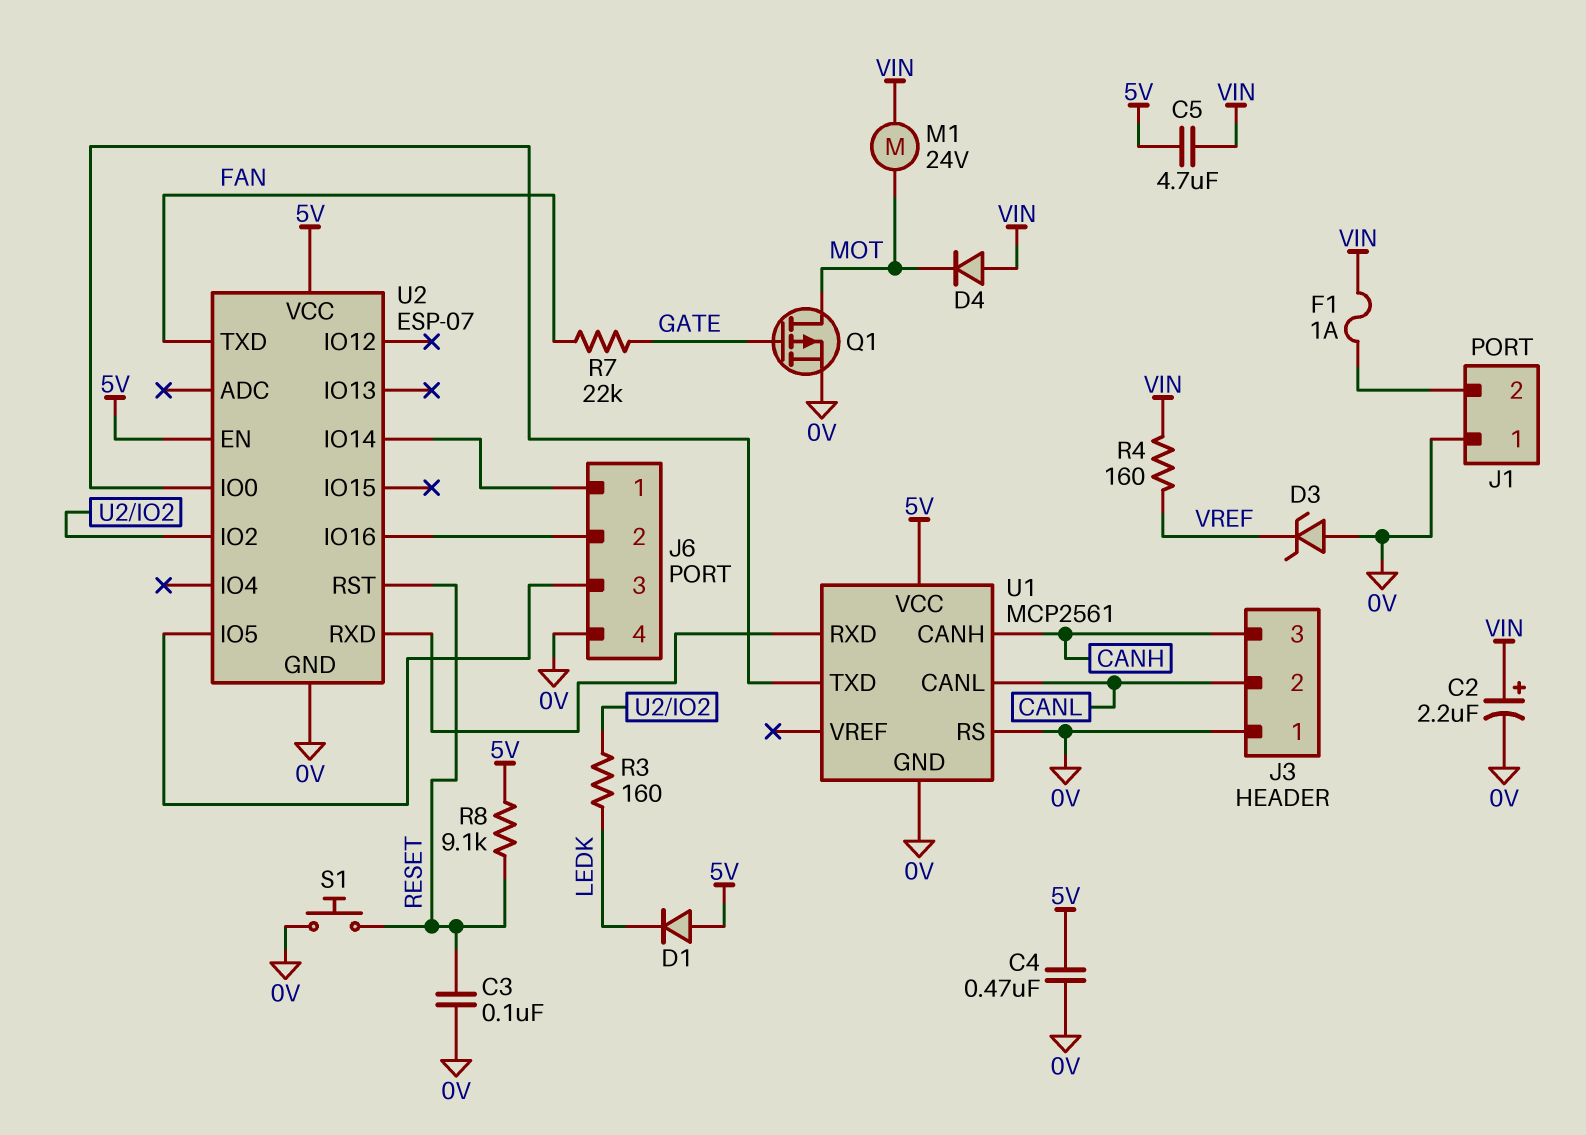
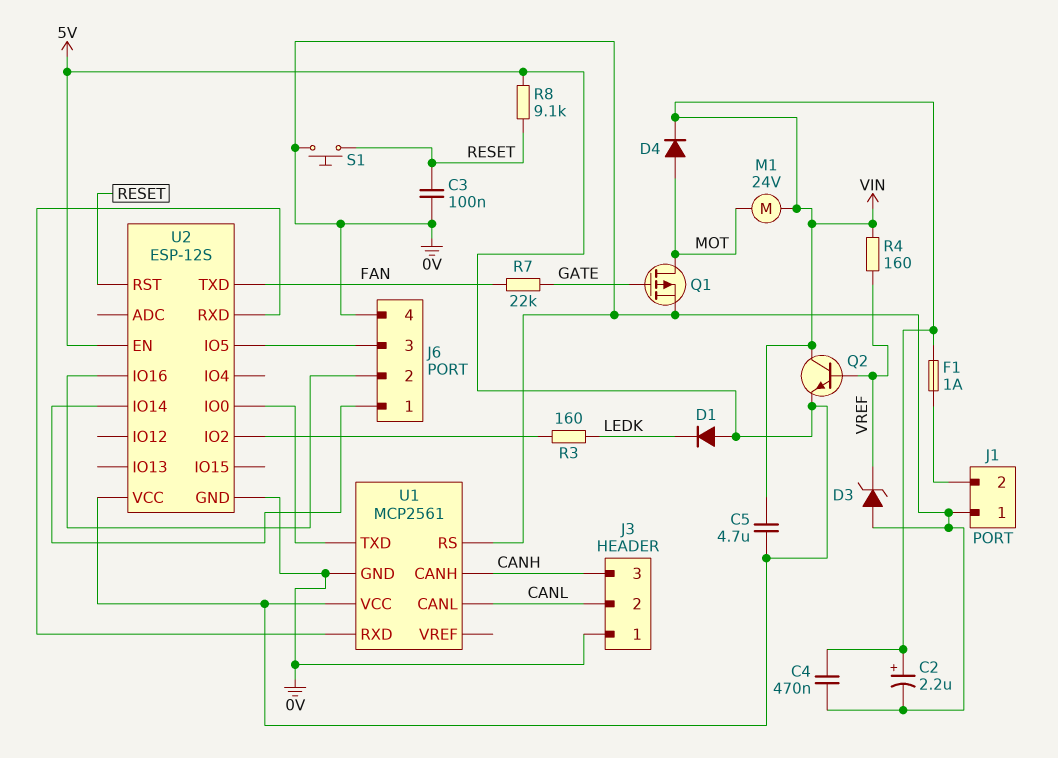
C4: 470nF (0V, 5V) -> 470nF (0V, VIN)
D4: diode (A VIN, K MOT) -> diode (A MOT, K VIN)
Q2: none -> NPN (B VREF, C VIN, E 5V)
U2: ESP-07 -> ESP-12S

